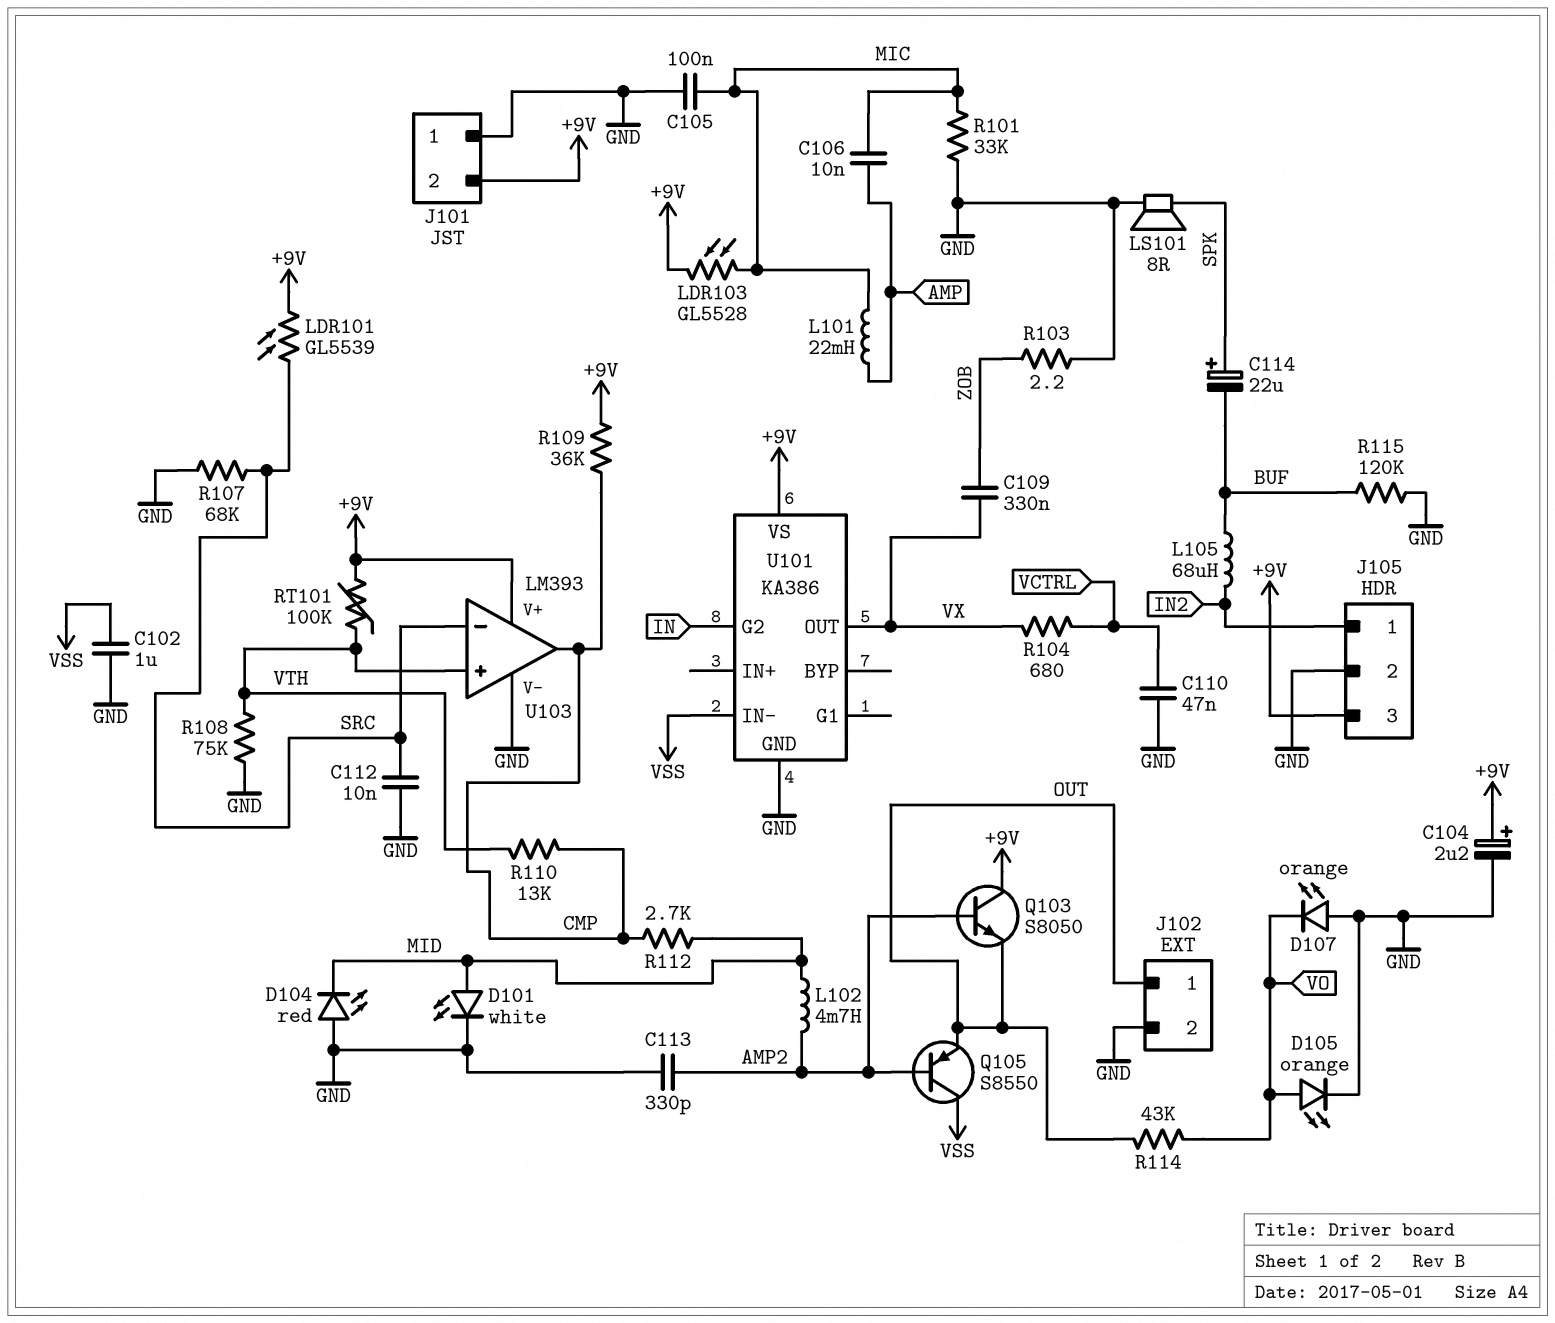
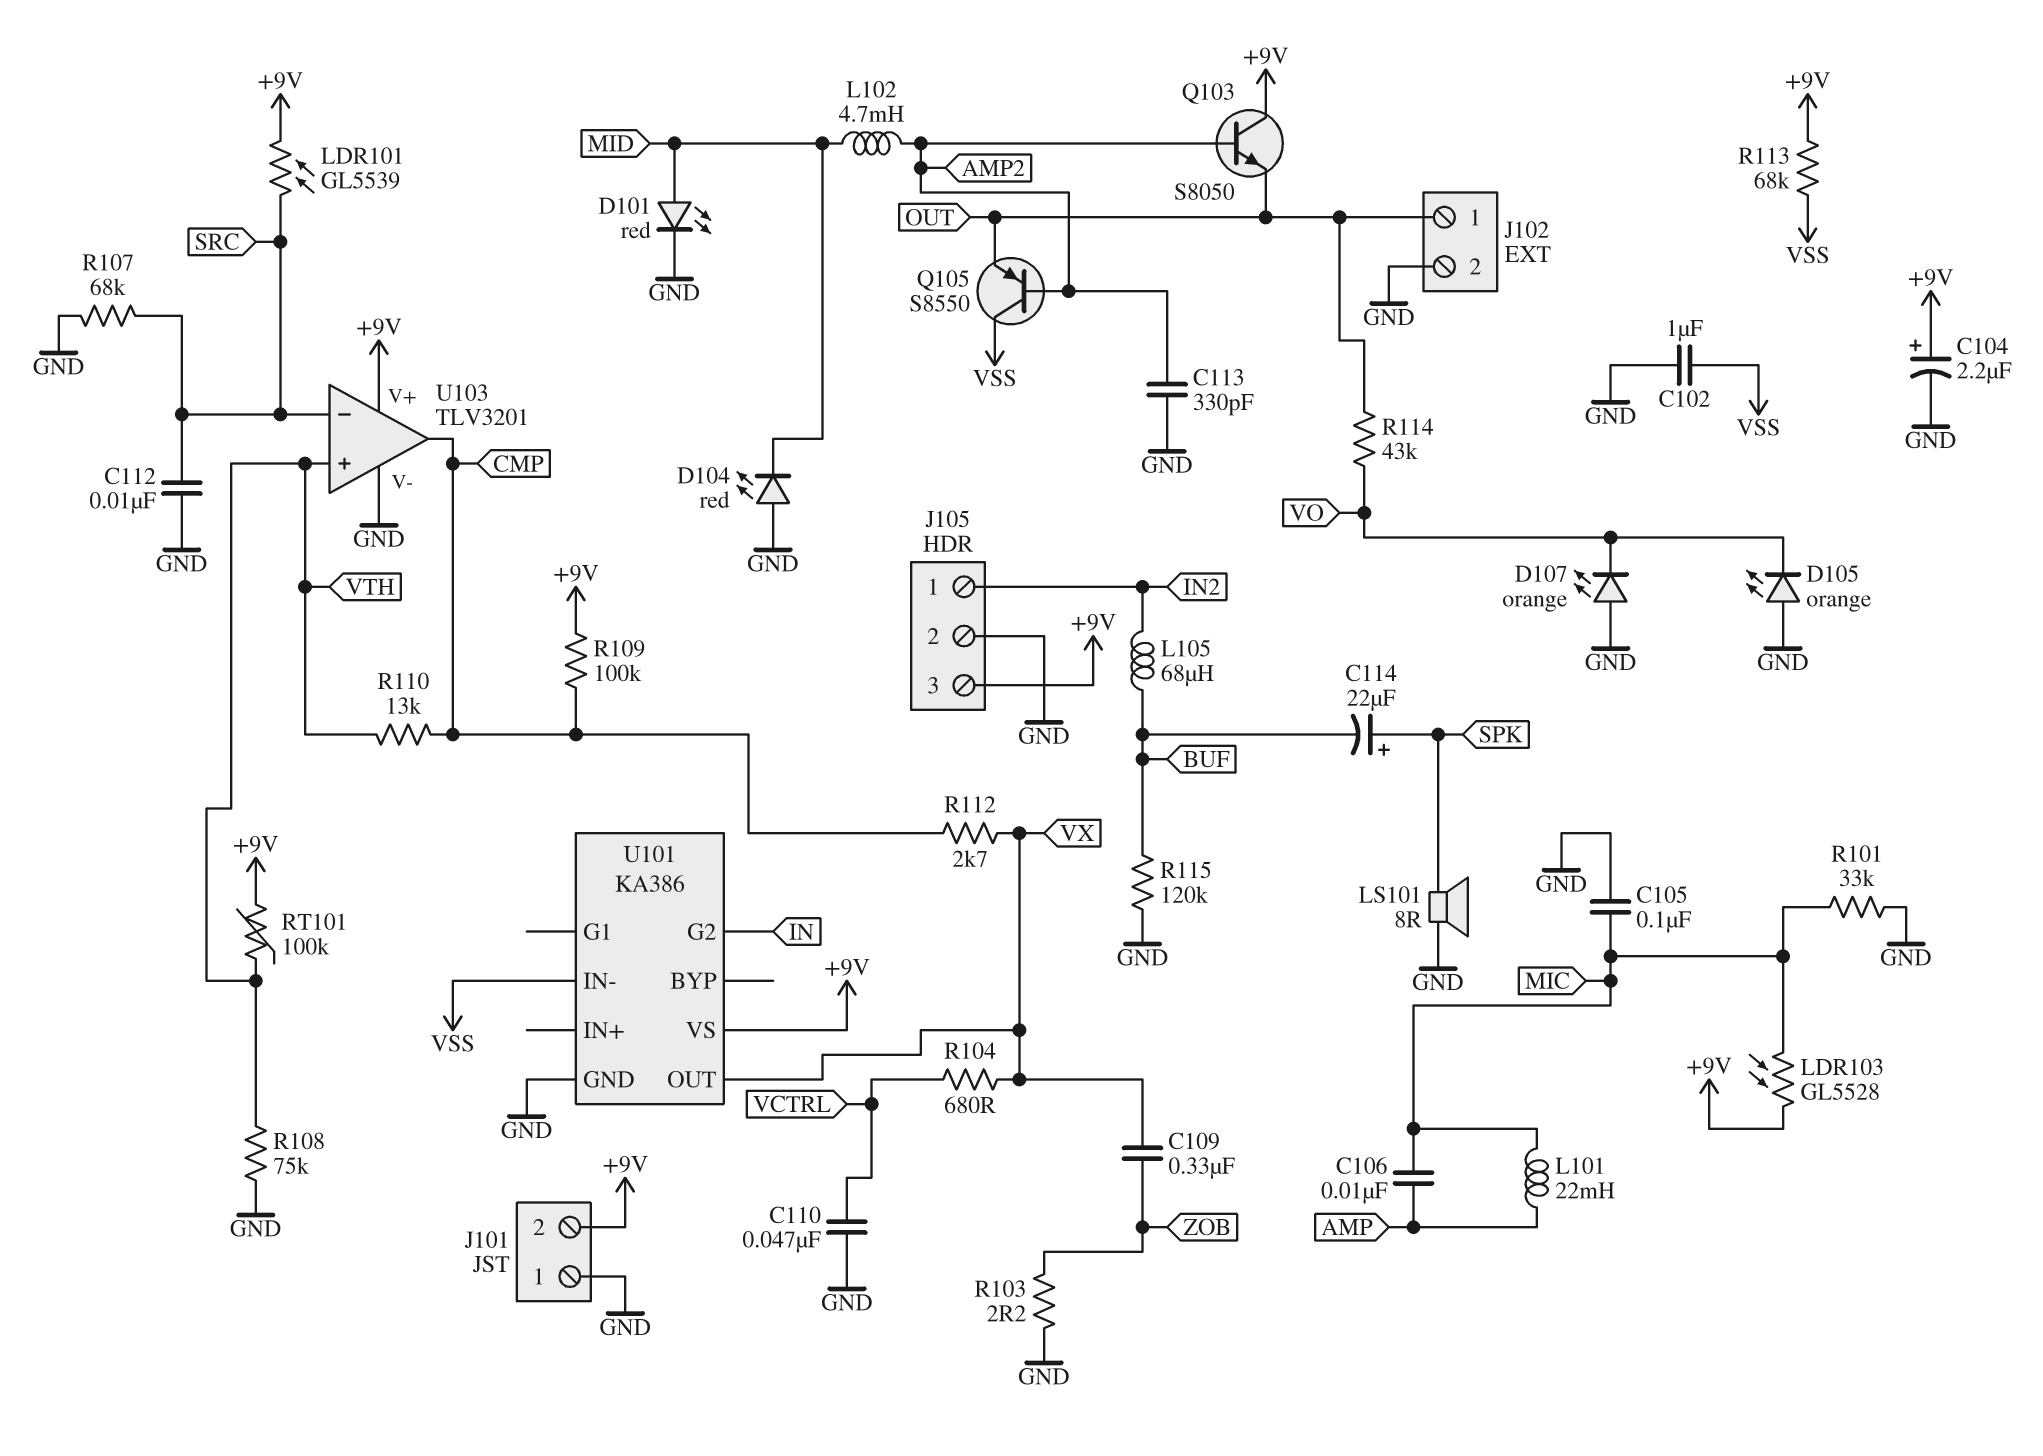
D101: LED white (A MID, K GND) -> LED red (A MID, K GND)
D105: LED orange (A VO, K GND) -> LED orange (A GND, K VO)
R109: 36k (+9V, CMP) -> 100k (+9V, CMP)
R112: 2.7k (CMP, MID) -> 2.7k (CMP, VX)
R113: none -> 68k (+9V, VSS)
U103: LM393 -> TLV3201

